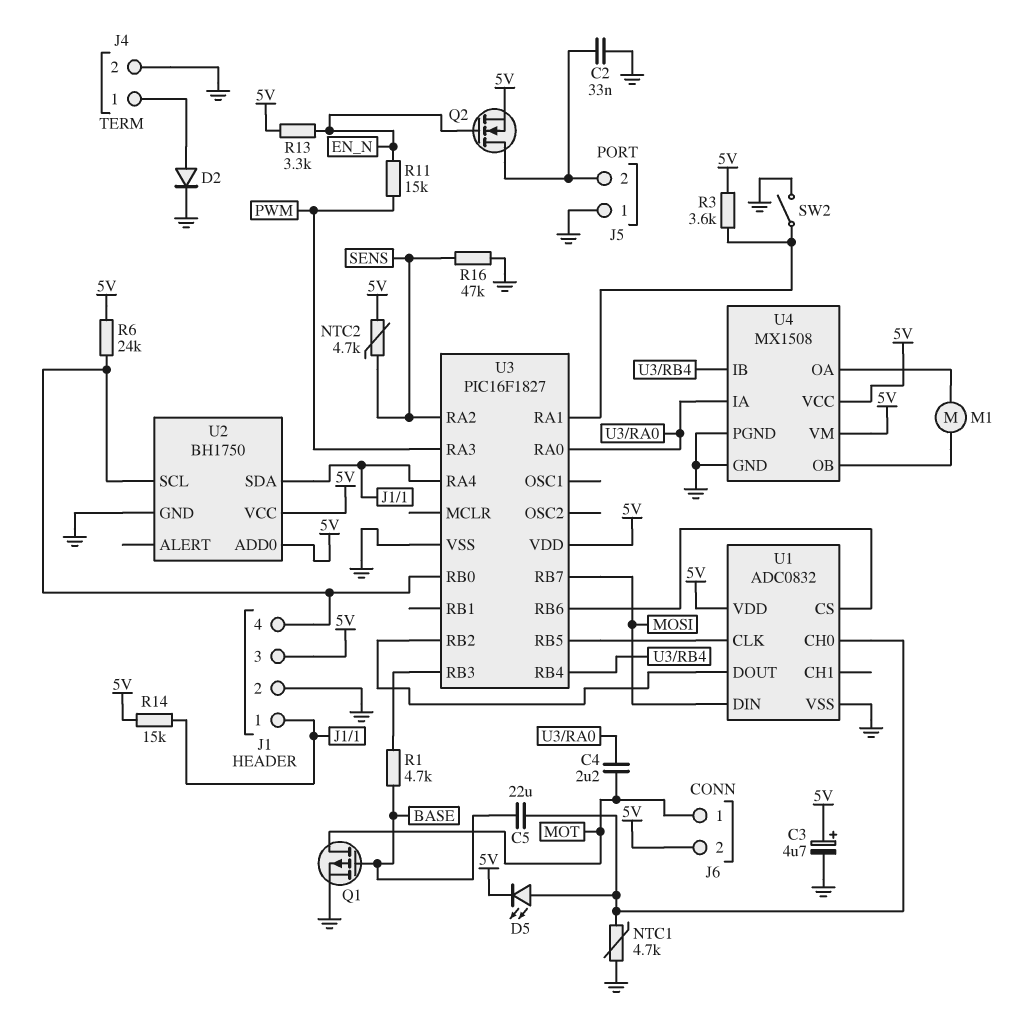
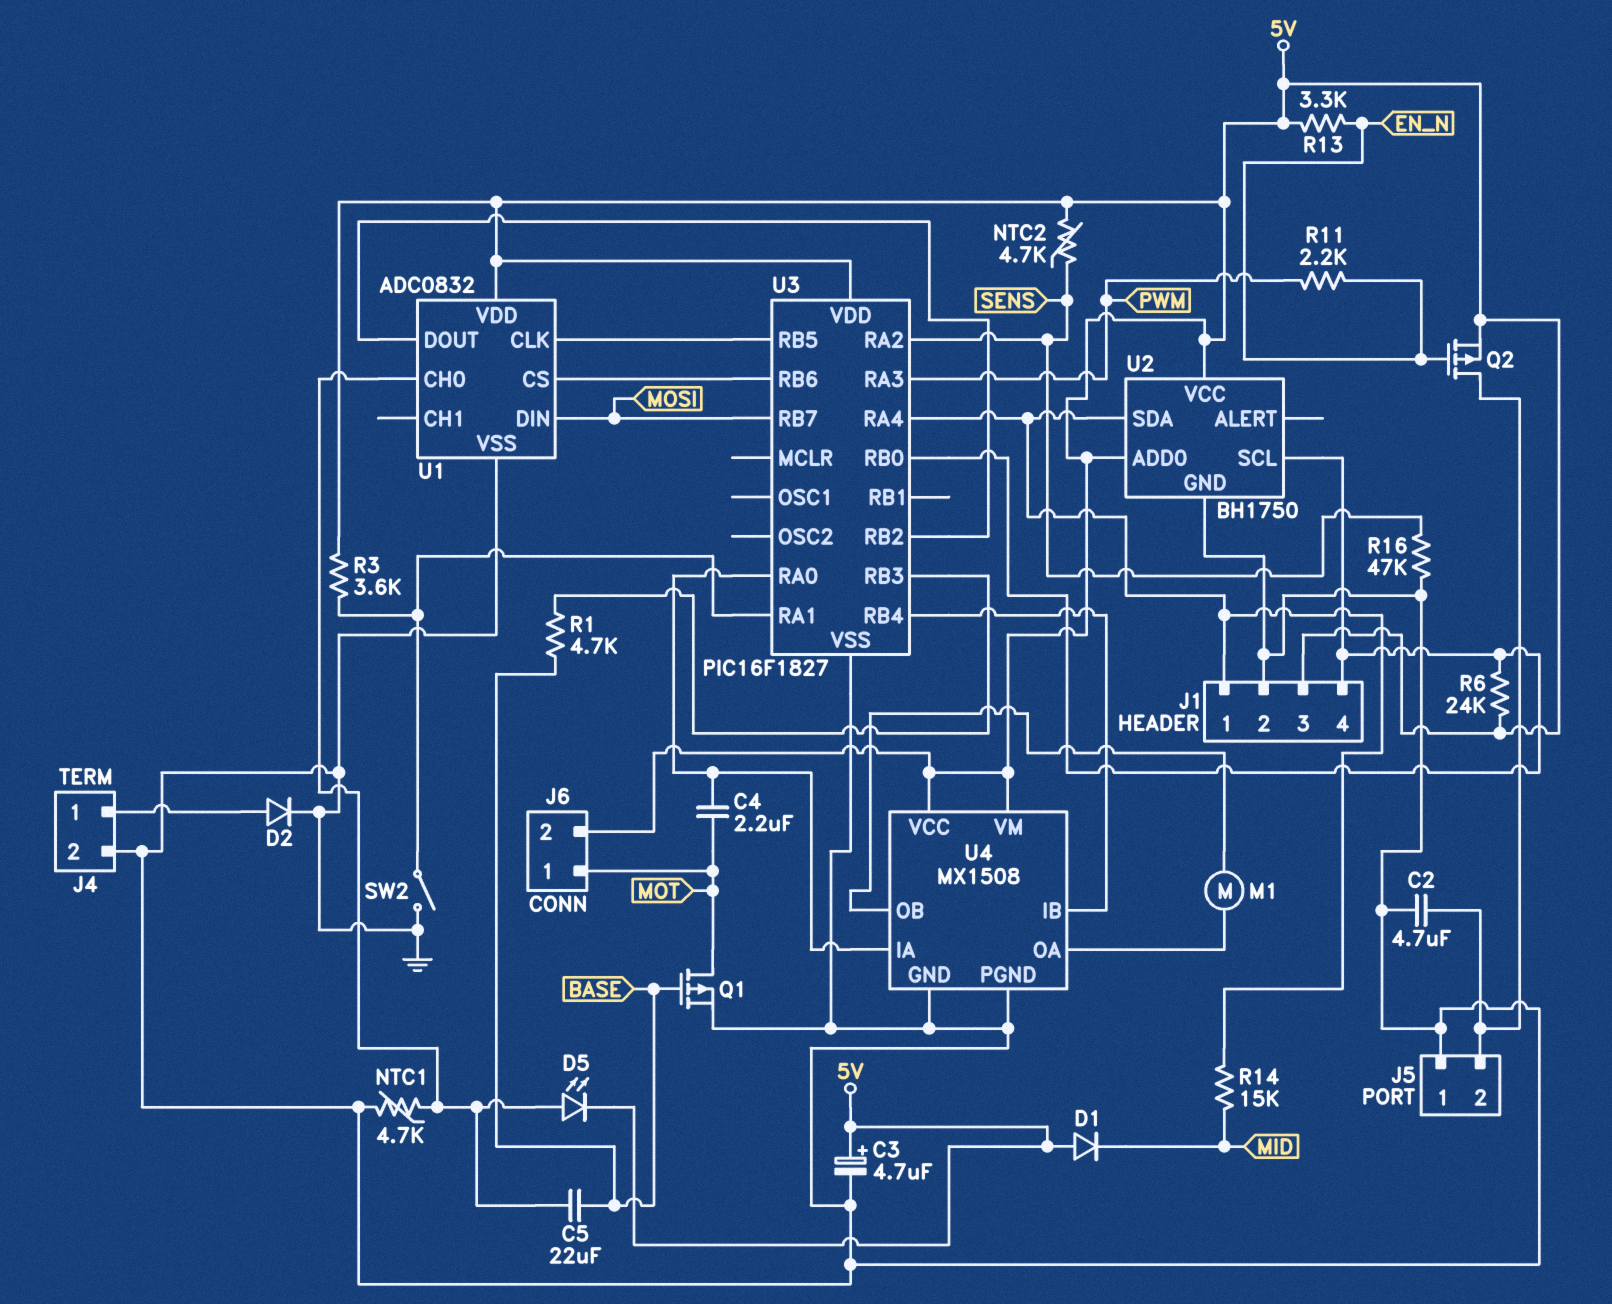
C2: 33nF (GND, J5/2) -> 4.7uF (GND, J5/2)
D1: none -> diode (A 5V, K MID)
Q2: NMOS (G EN_N, D J5/2, S 5V) -> PMOS (G EN_N, D J5/2, S 5V)
R11: 15k (EN_N, PWM) -> 2.2k (EN_N, PWM)
R14: 15k (5V, J1/1) -> 15k (J1/1, MID)

